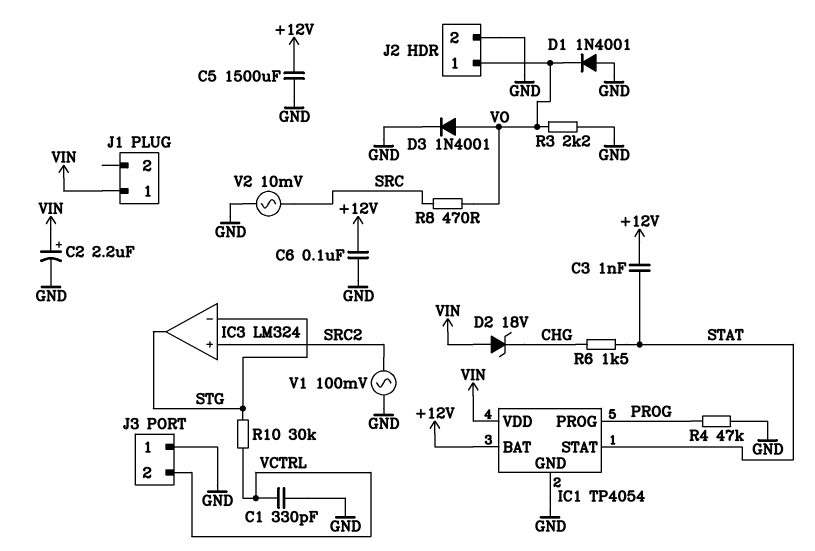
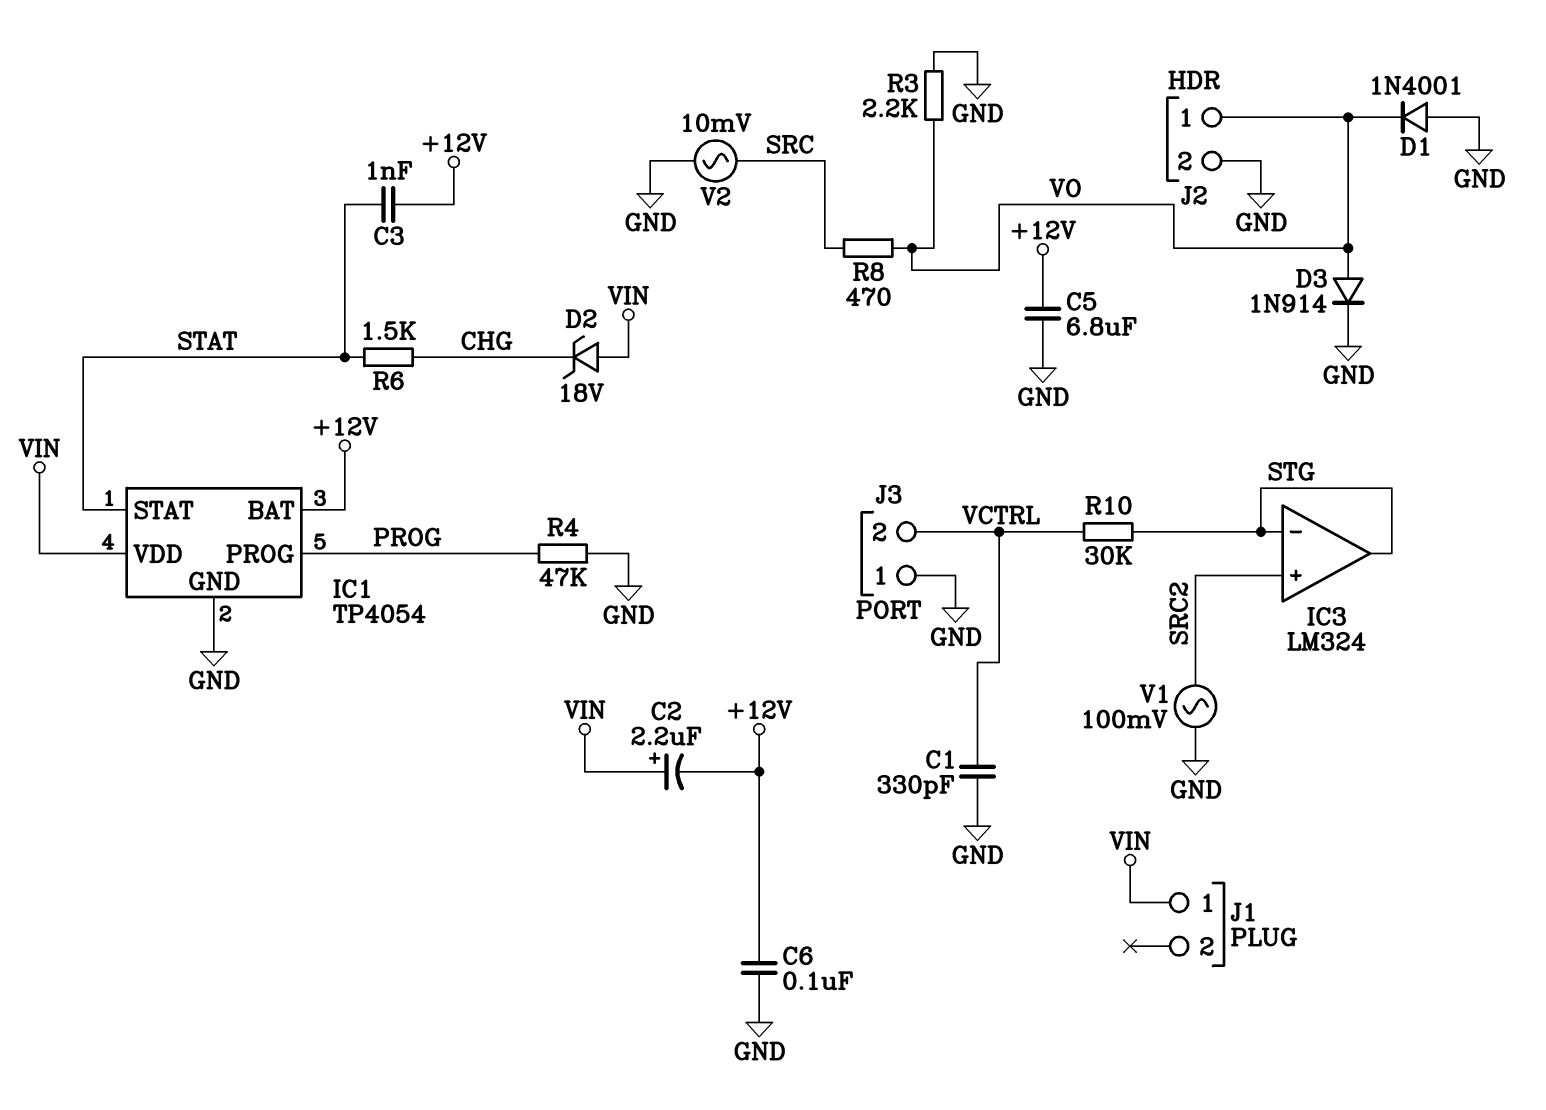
C2: 2.2uF (plus VIN, minus GND) -> 2.2uF (plus VIN, minus +12V)
C5: 1500uF (+12V, GND) -> 6.8uF (+12V, GND)
D3: diode 1N4001 (A VO, K GND) -> diode 1N914 (A VO, K GND)

